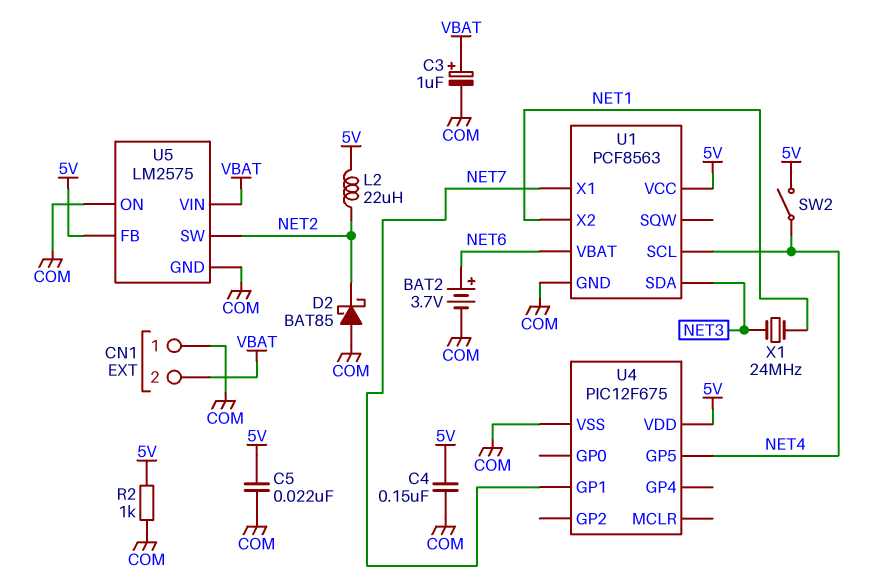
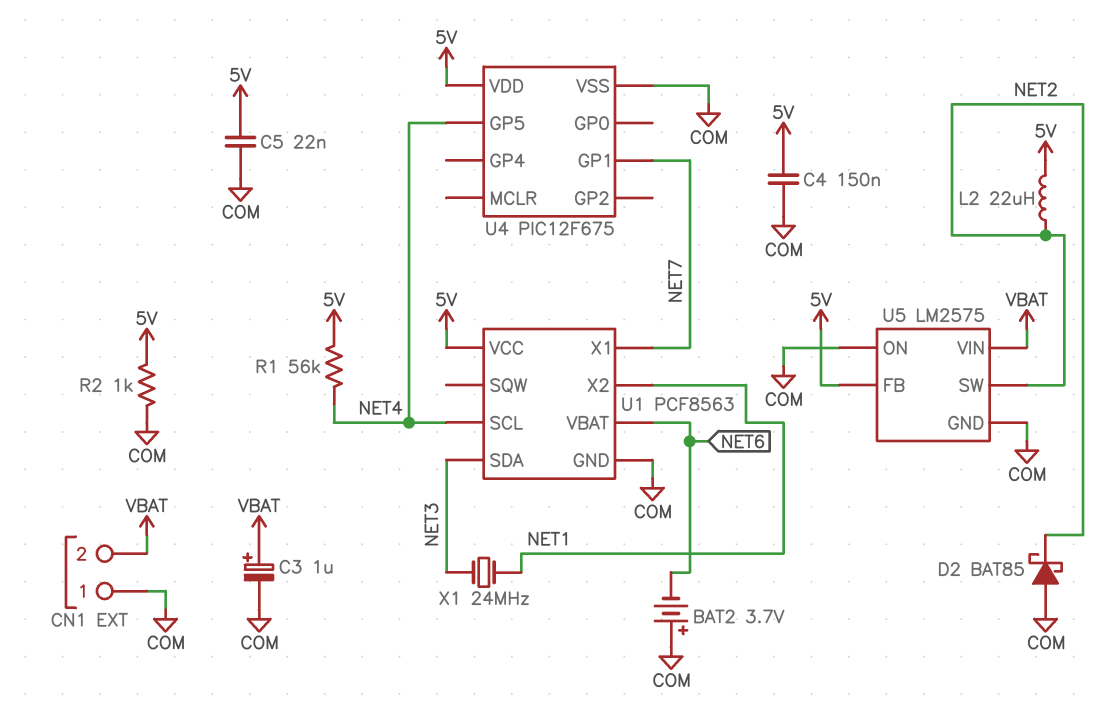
BAT2: 3.7V (plus NET6, minus COM) -> 3.7V (plus COM, minus NET6)
R1: none -> 56k (5V, NET4)
SW2: switch (5V, NET4) -> none

